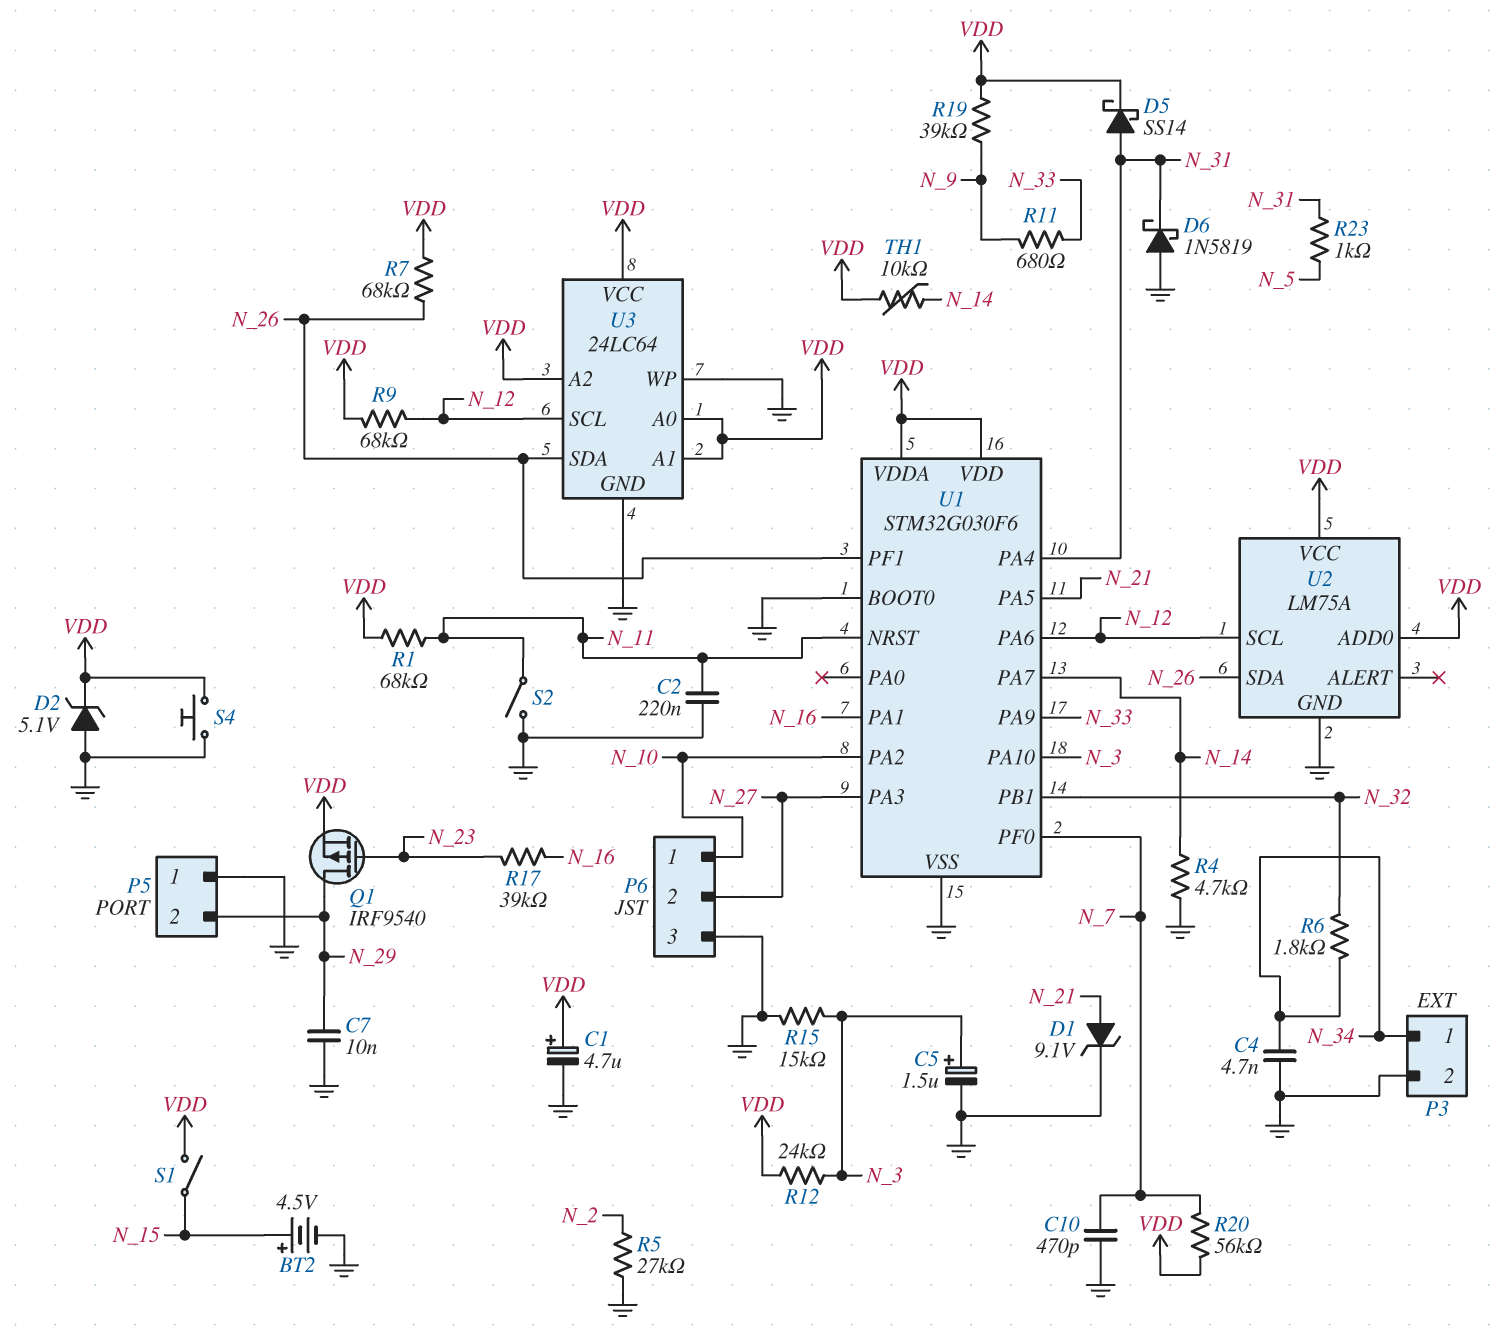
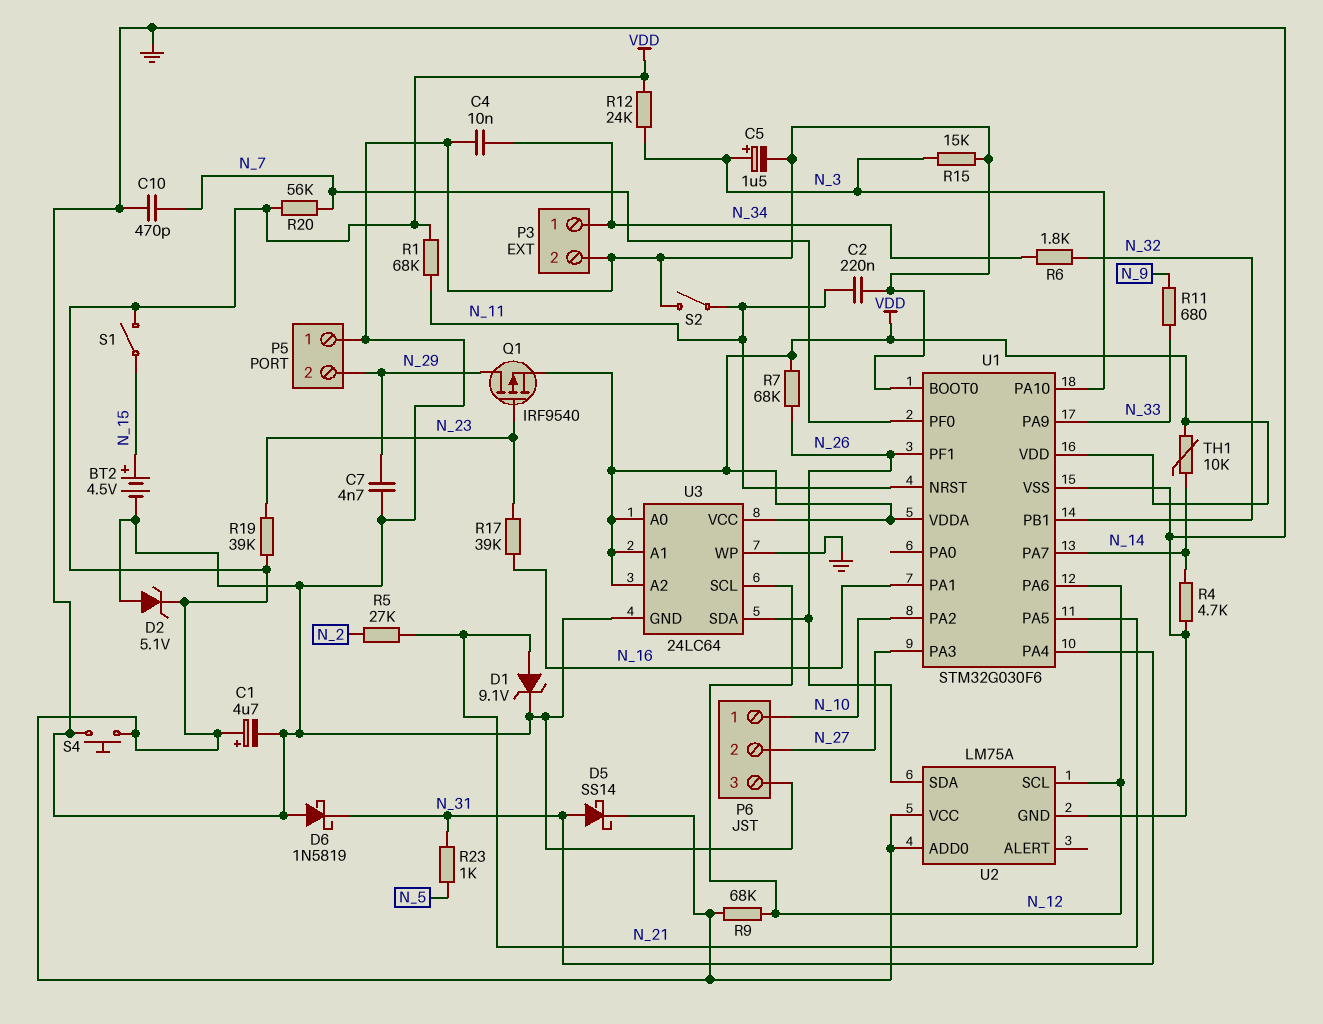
C4: 4.7nF (GND, N_34) -> 10nF (GND, N_34)
C7: 10nF (GND, N_29) -> 4.7nF (GND, N_29)
R5: 27k (GND, N_2) -> 27k (N_2, N_21)
R19: 39k (N_9, VDD) -> 39k (N_23, VDD)

